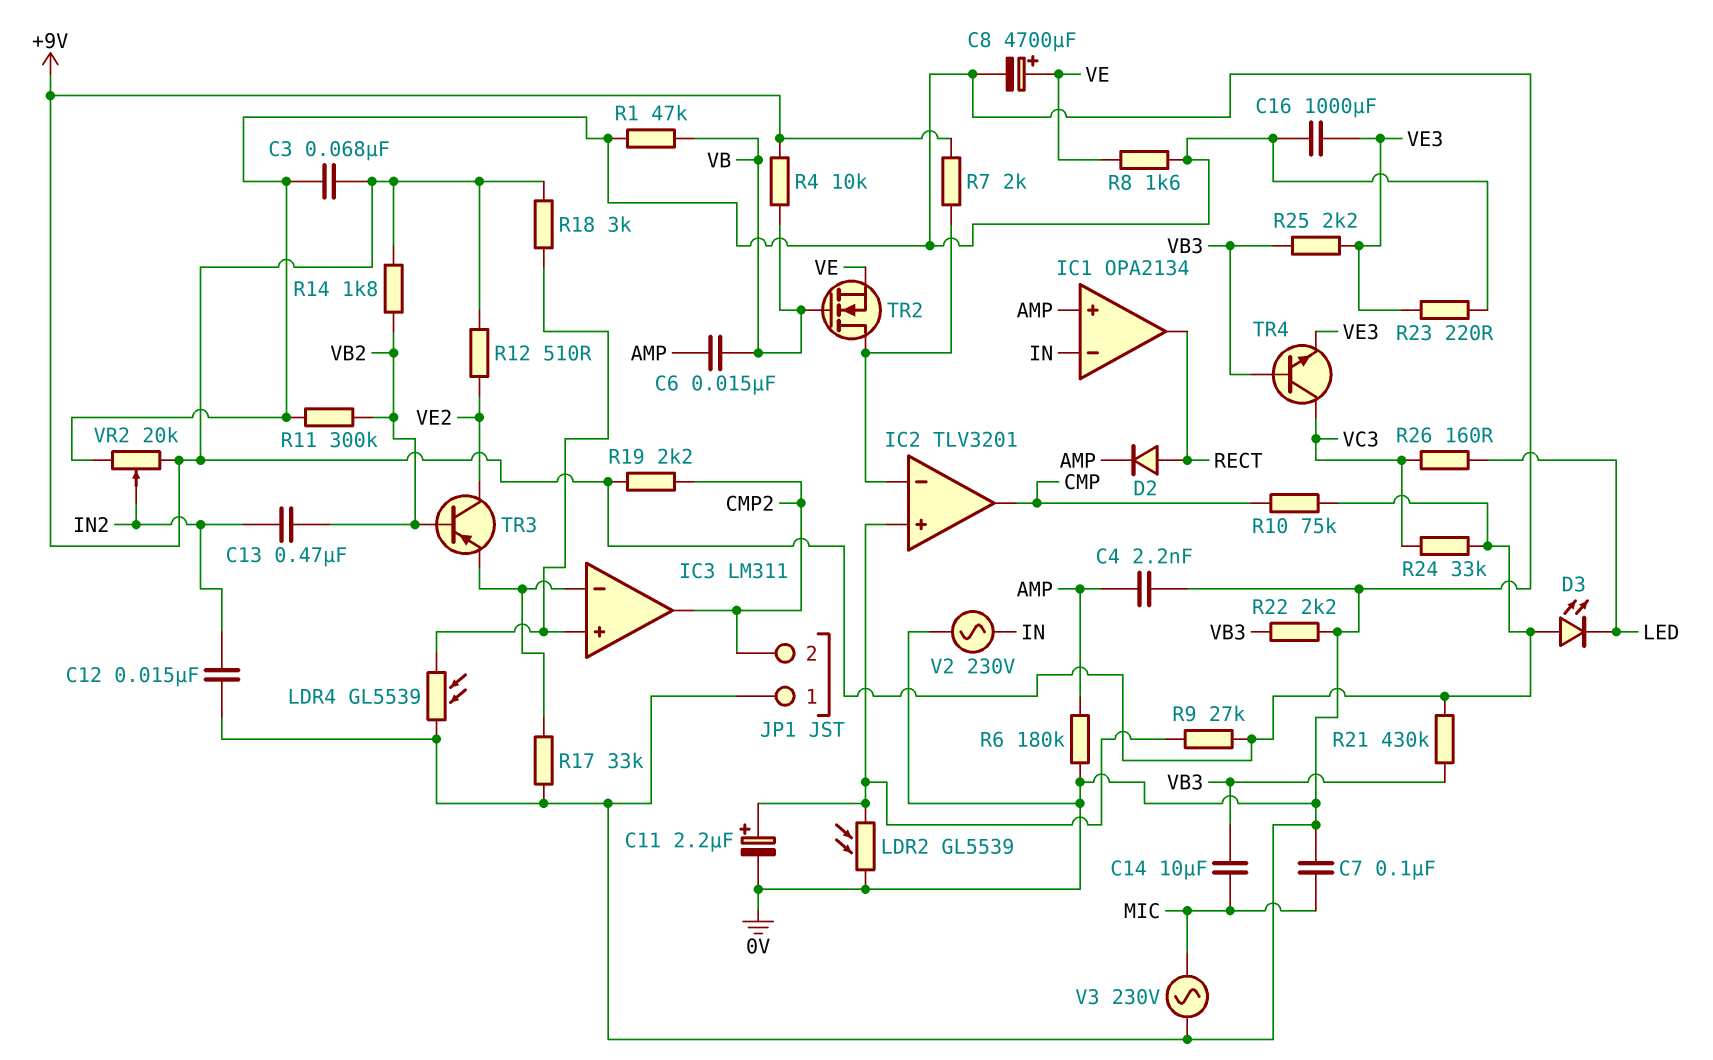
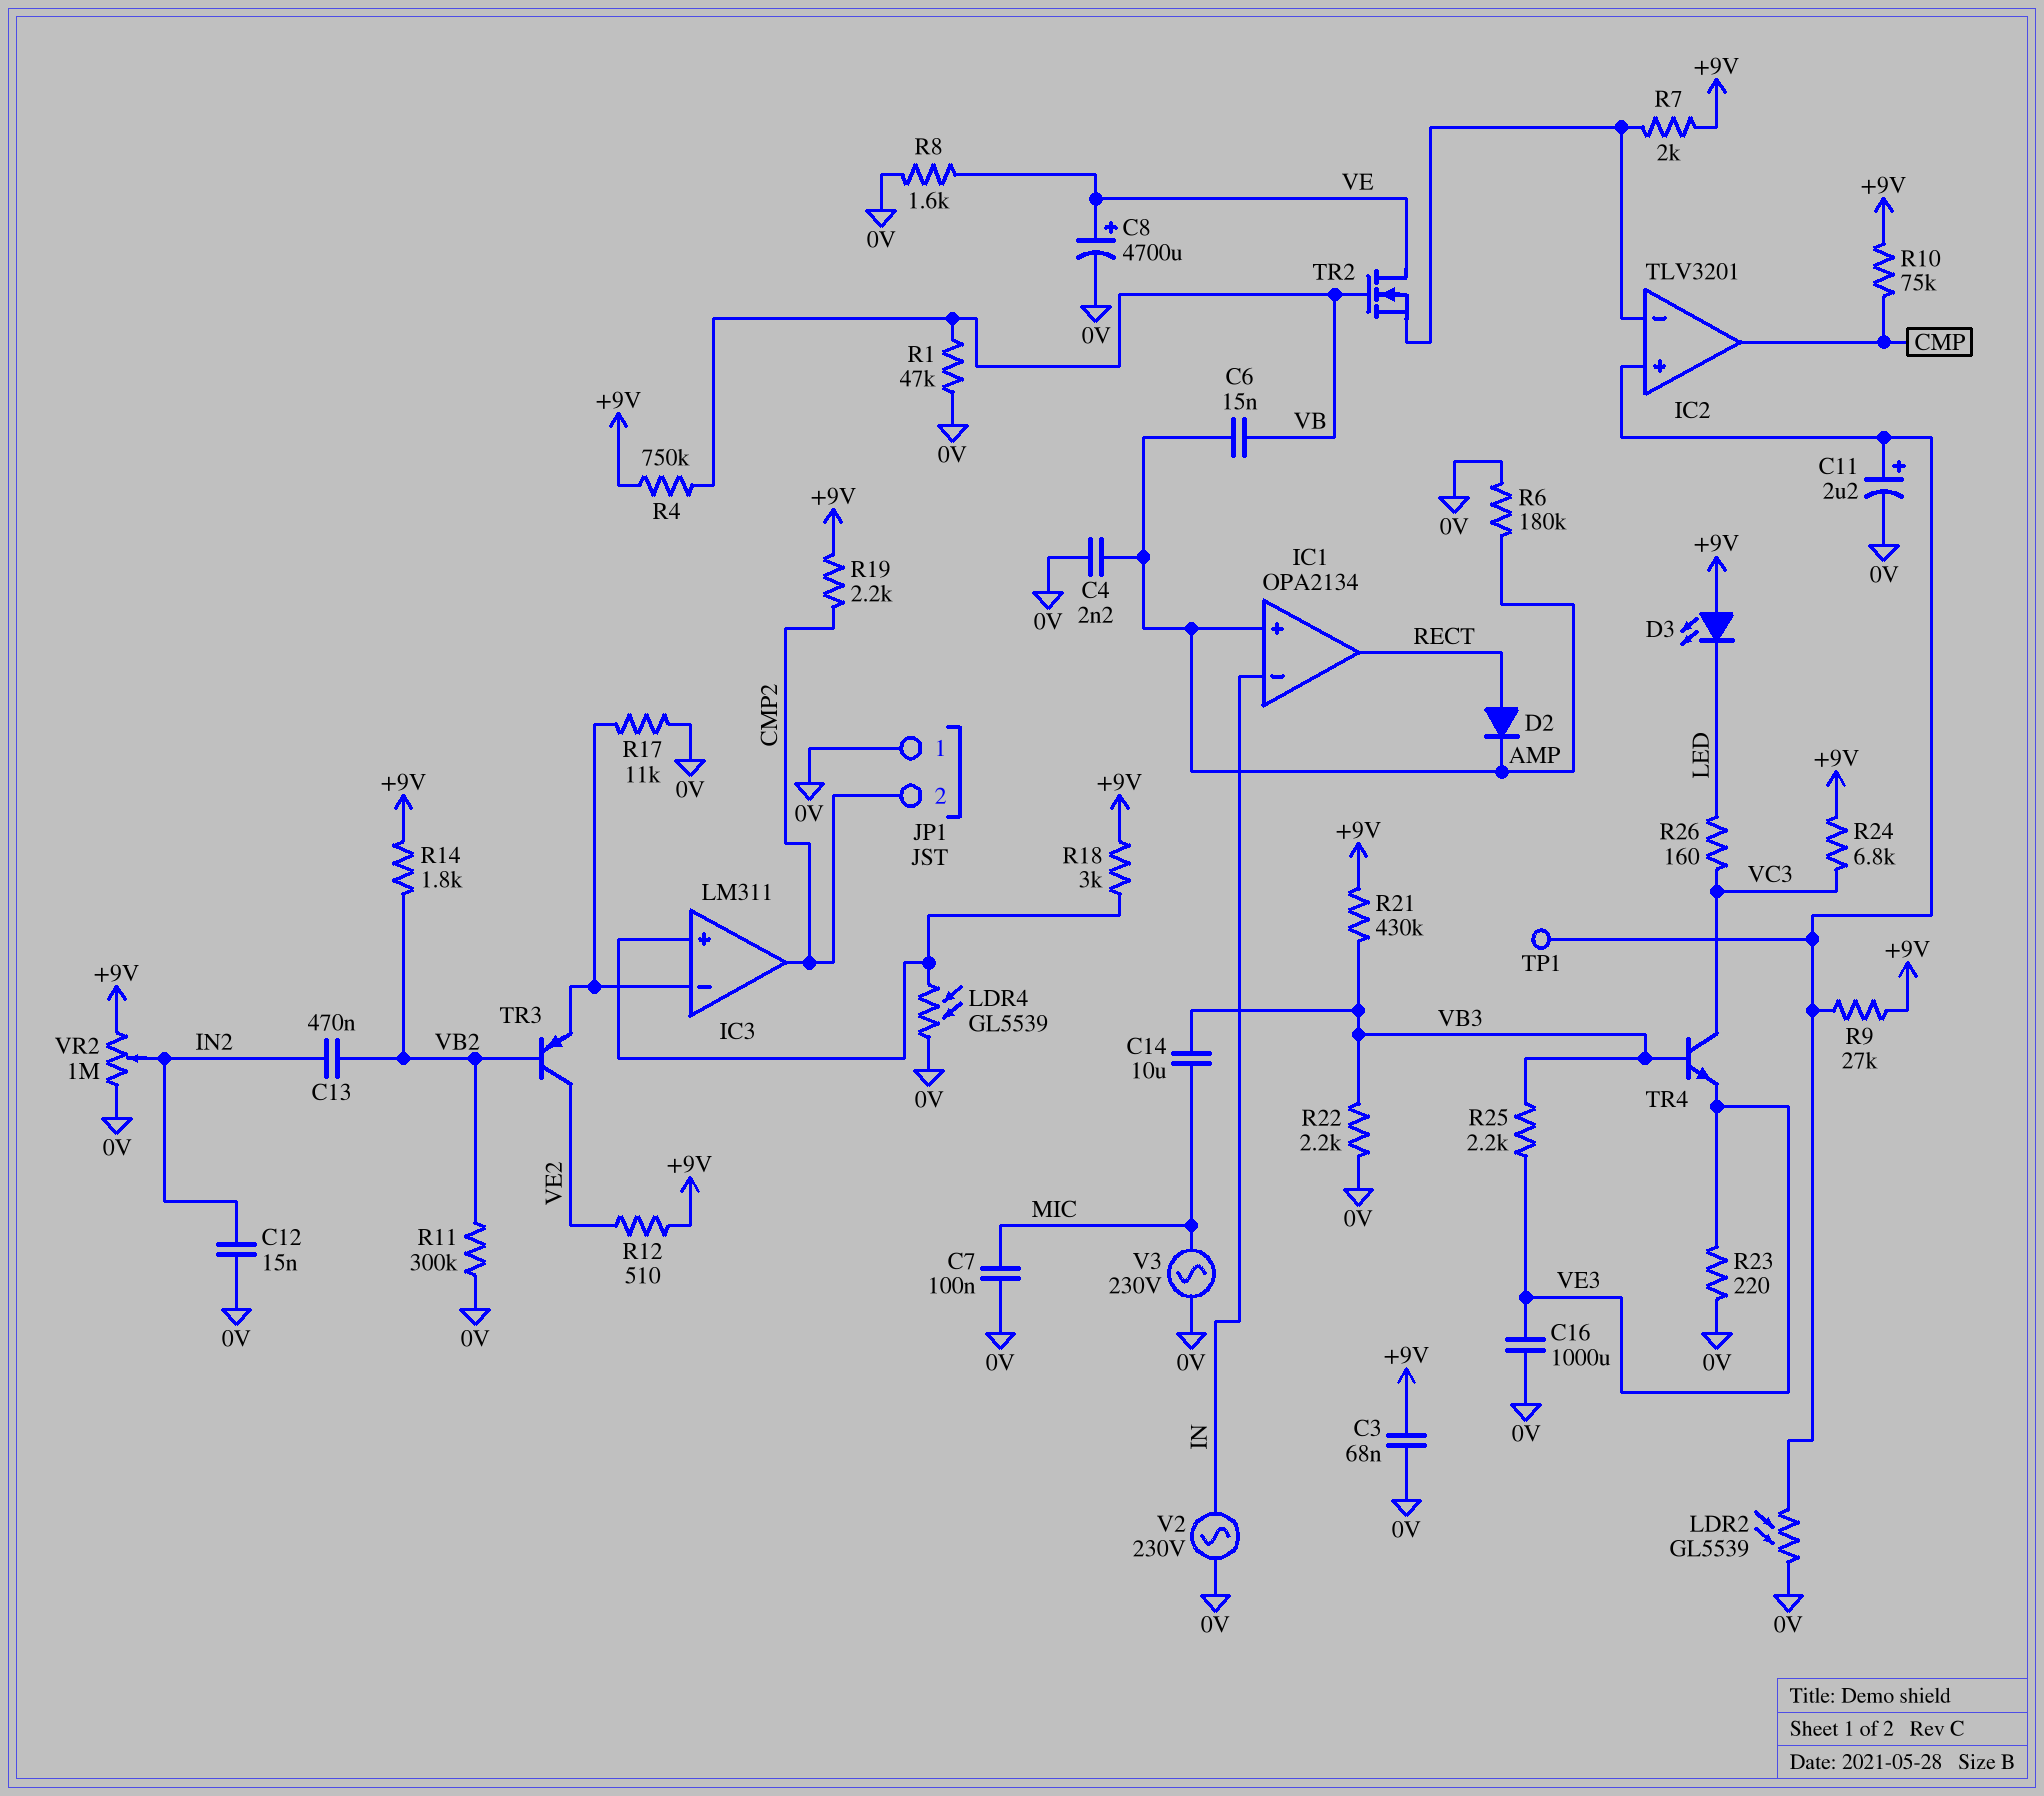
R4: 10k (+9V, VB) -> 750k (+9V, VB)
R17: 33k (0V, IC3/in-) -> 11k (0V, IC3/in-)
R24: 33k (+9V, VC3) -> 6.8k (+9V, VC3)
TP1: none -> test point (IC2/in+)
TR2: NMOS (G VB, D IC2/in-, S VE) -> NMOS (G VB, D VE, S IC2/in-)
VR2: 20k (+9V, 0V, wiper IN2) -> 1M (+9V, 0V, wiper IN2)

